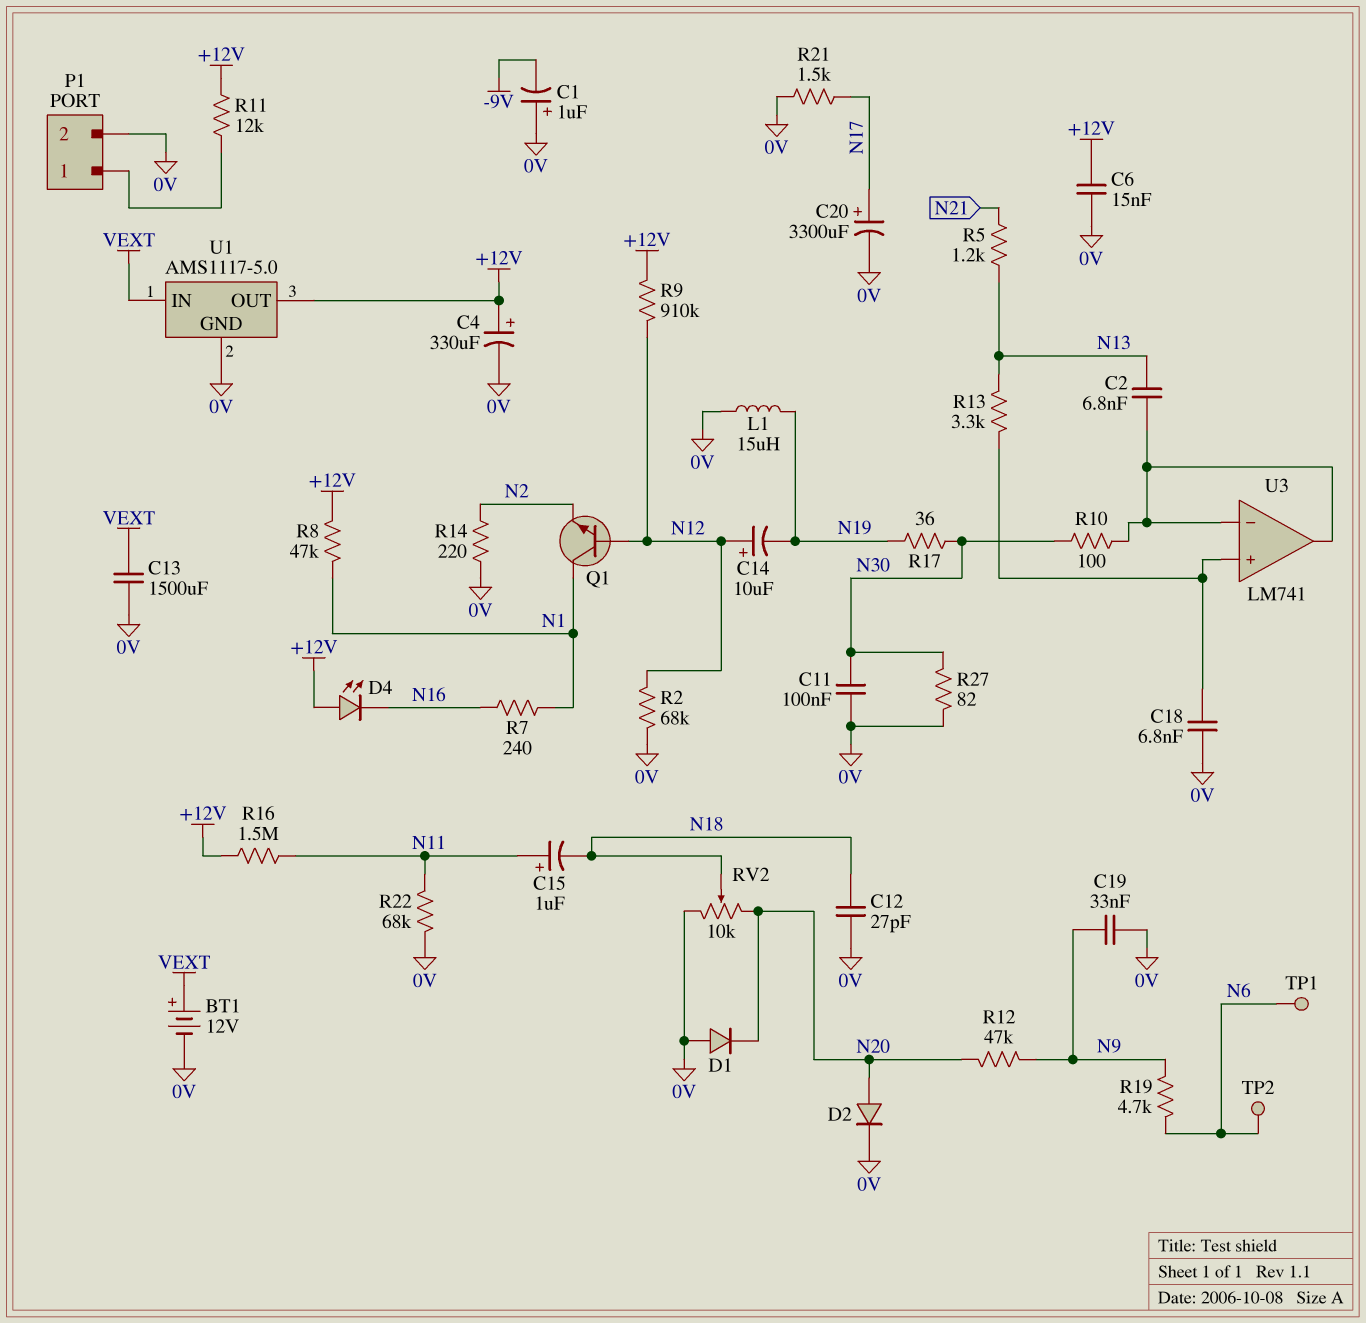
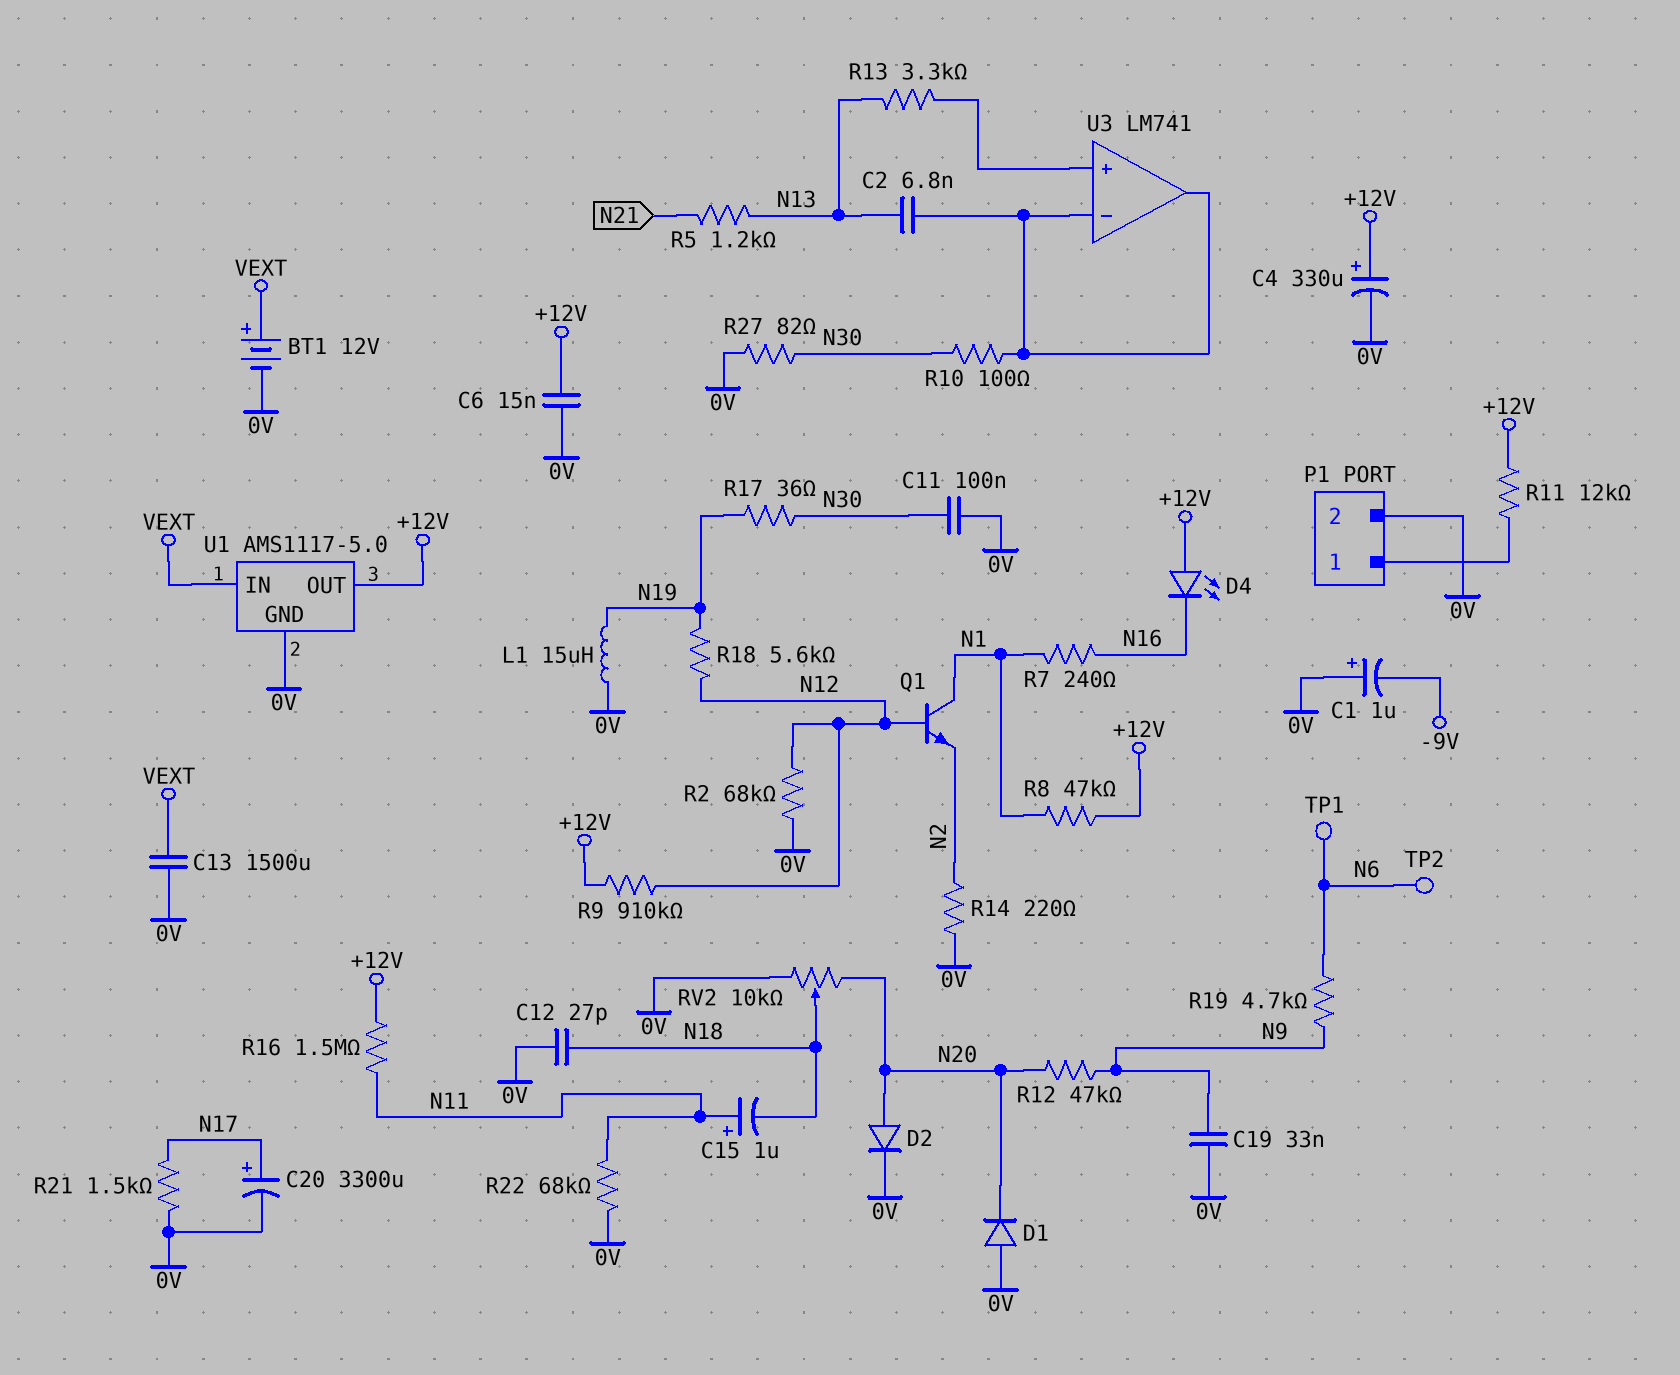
C14: 10uF (plus N12, minus N19) -> none
C18: 6.8nF (0V, U3/in+) -> none
R18: none -> 5.6k (N12, N19)

